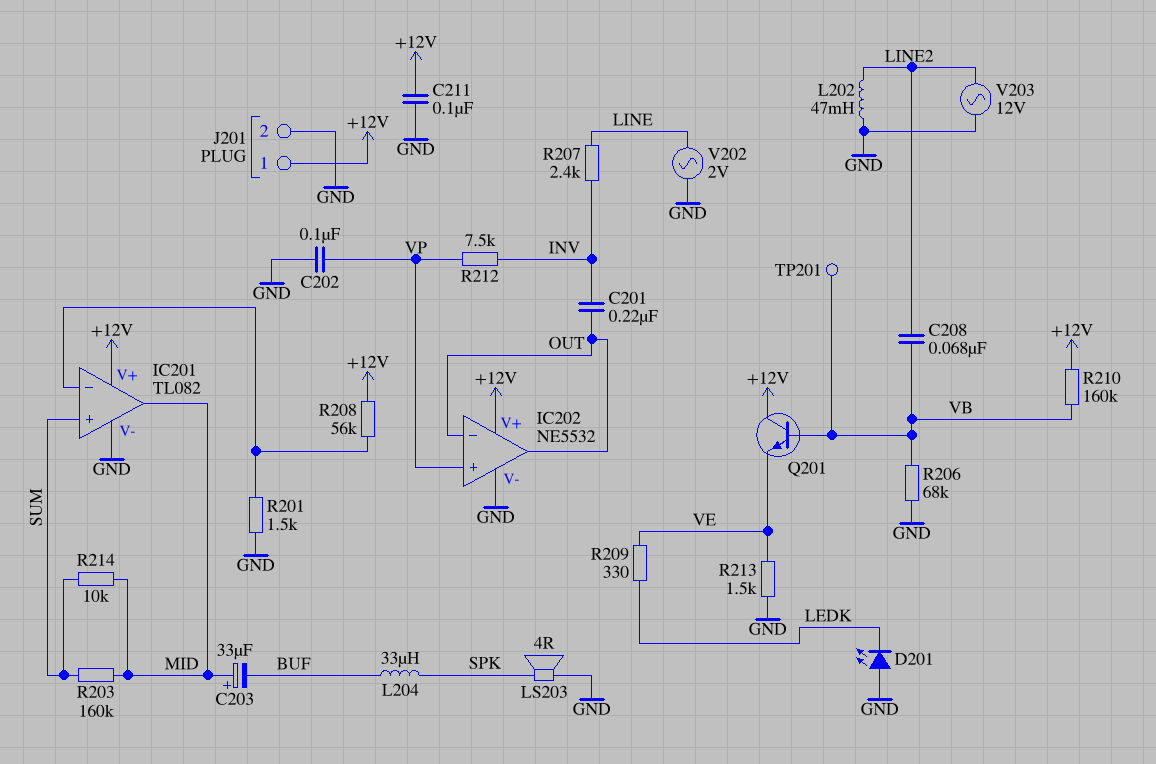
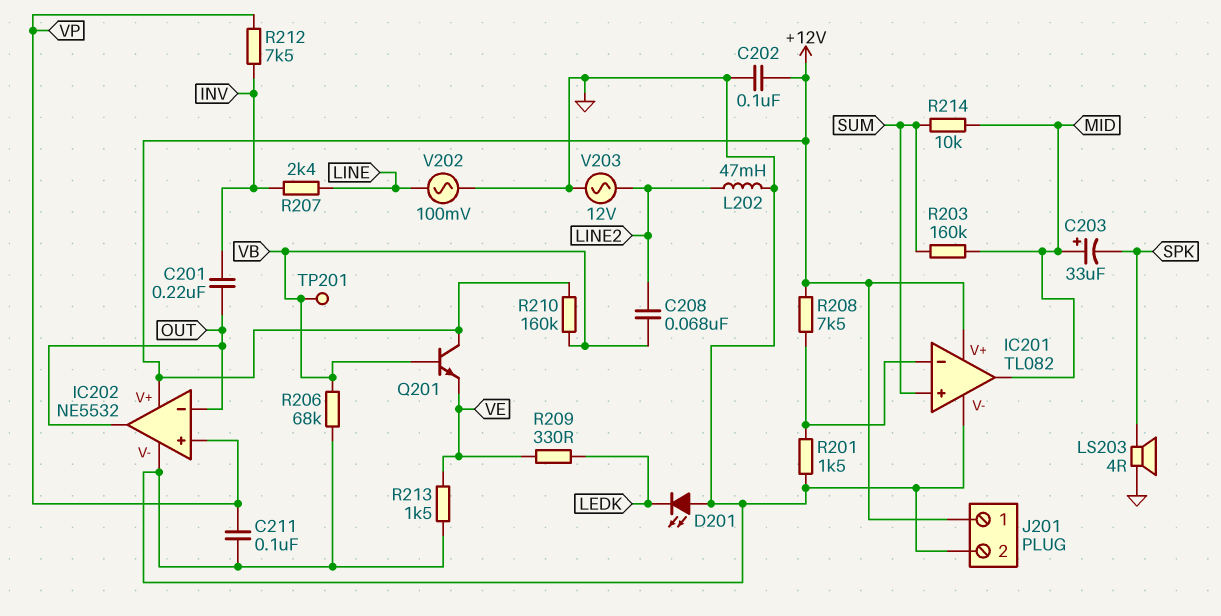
C202: 100nF (GND, VP) -> 100nF (+12V, GND)
C203: 33uF (plus MID, minus BUF) -> 33uF (plus MID, minus SPK)
C211: 100nF (+12V, GND) -> 100nF (GND, VP)
L204: 33uH (BUF, SPK) -> none
R208: 56k (+12V, IC201/in-) -> 7.5k (+12V, IC201/in-)
V202: AC 2V (GND, LINE) -> AC 100mV (GND, LINE)

